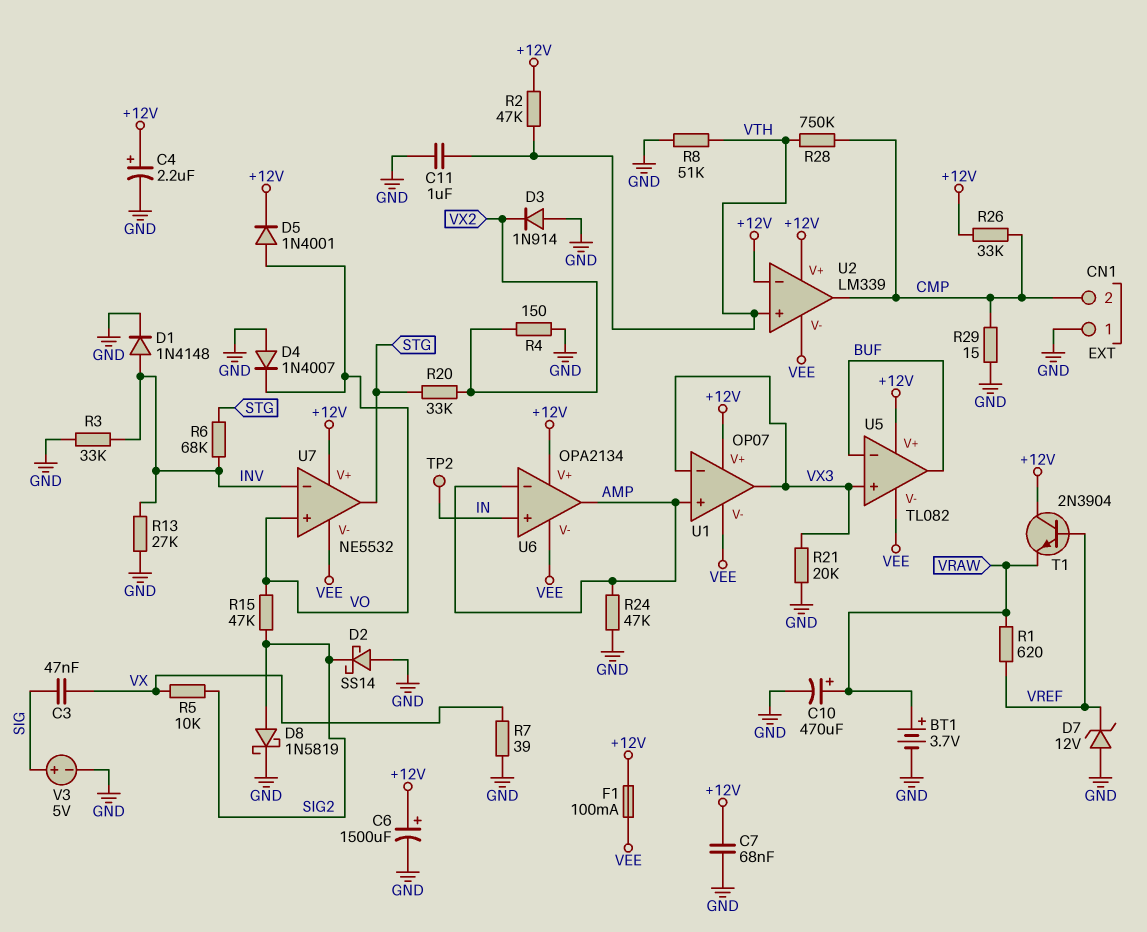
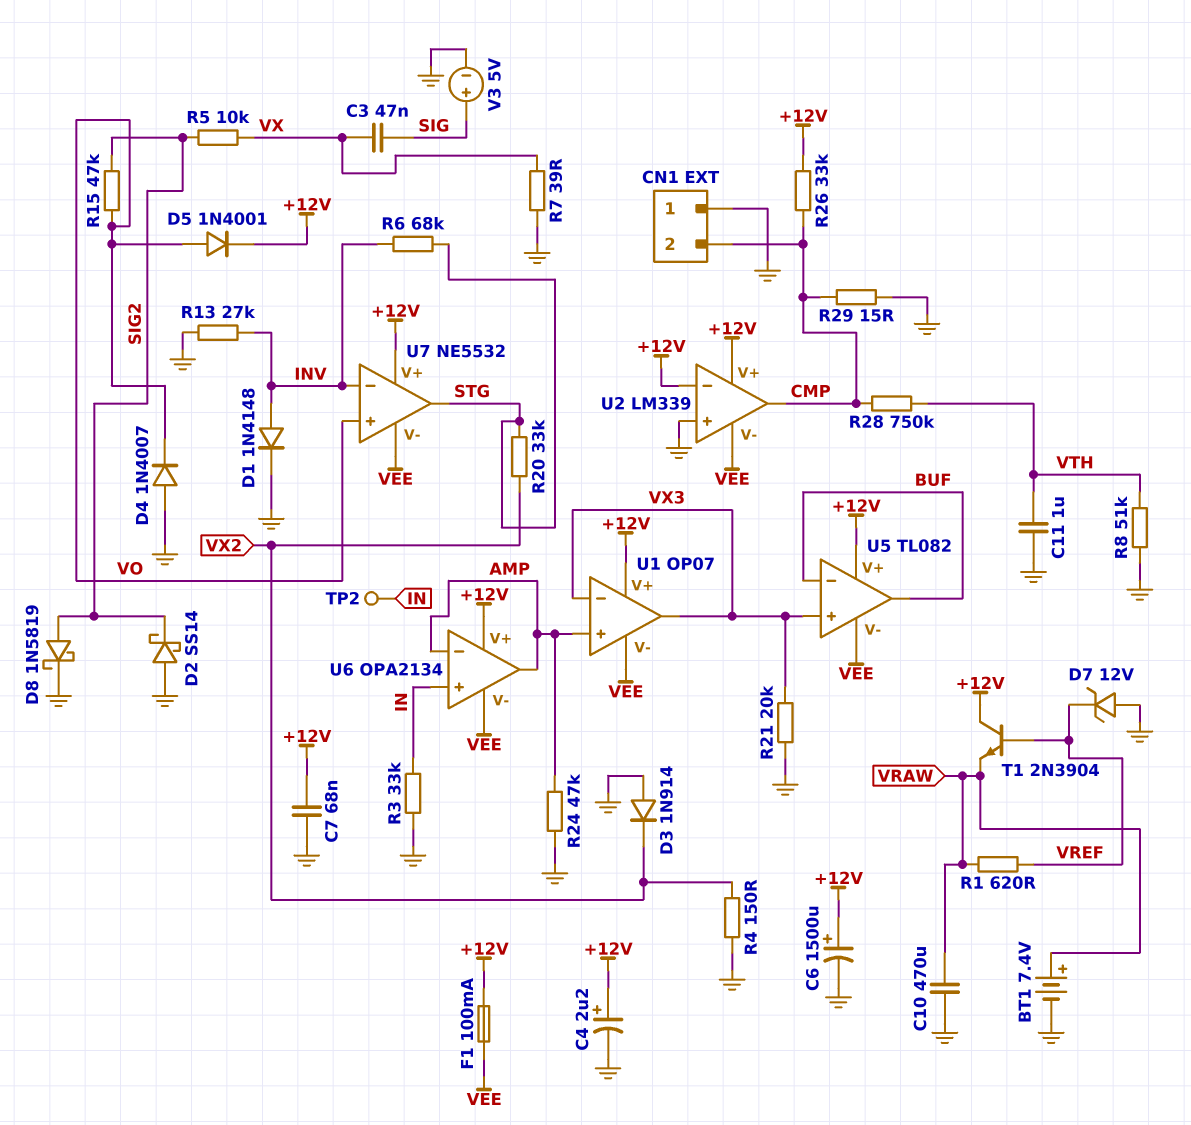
BT1: 3.7V (plus VRAW, minus GND) -> 7.4V (plus VRAW, minus GND)
C10: 470uF (plus VRAW, minus GND) -> 470uF (GND, VRAW)
R2: 47k (+12V, VTH) -> none
R3: 33k (GND, INV) -> 33k (GND, IN)
U2 pin in+: VTH -> GND

